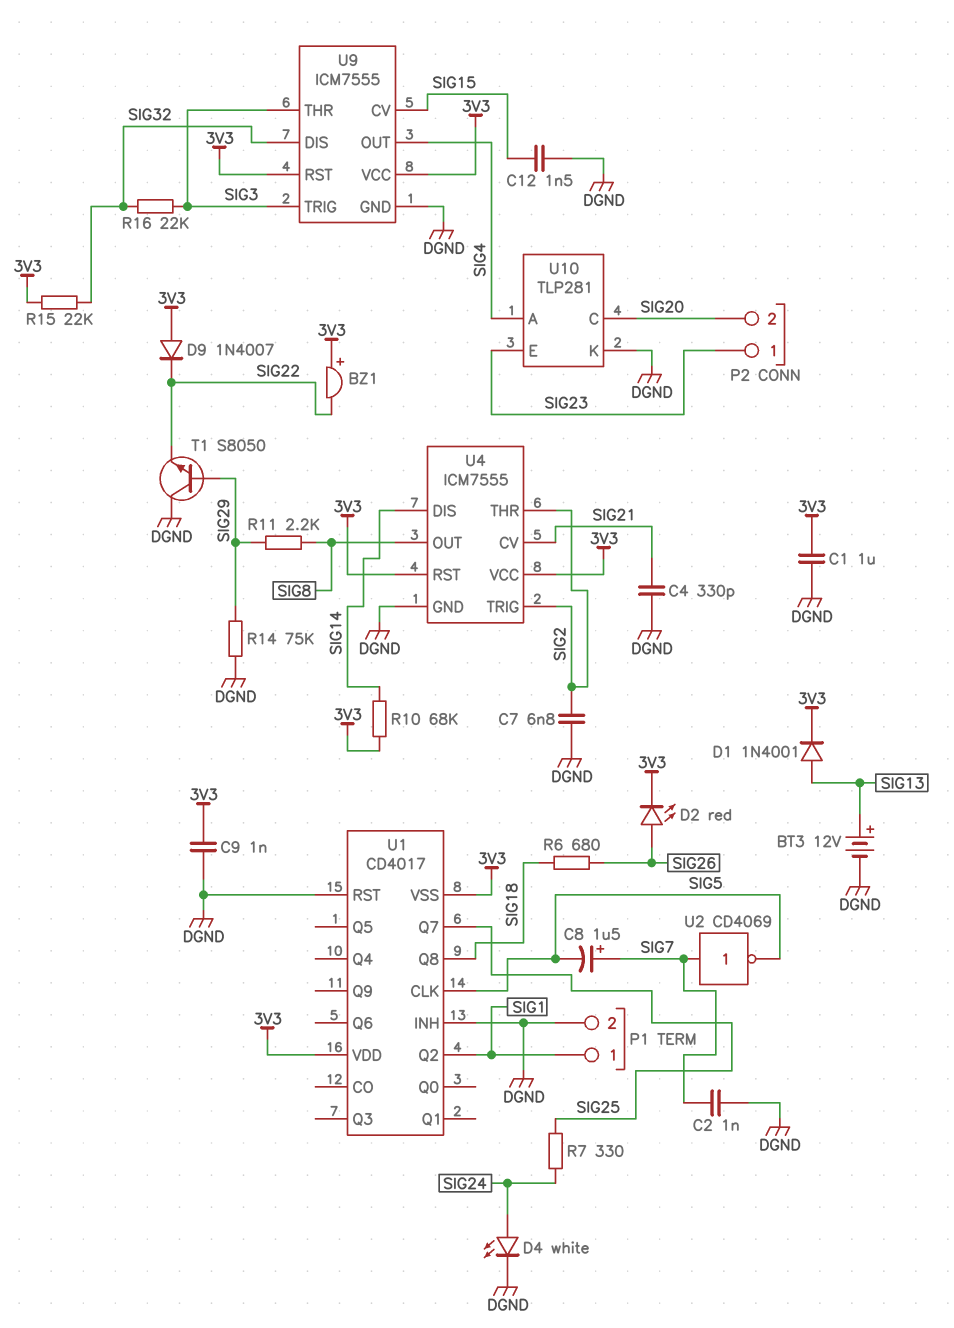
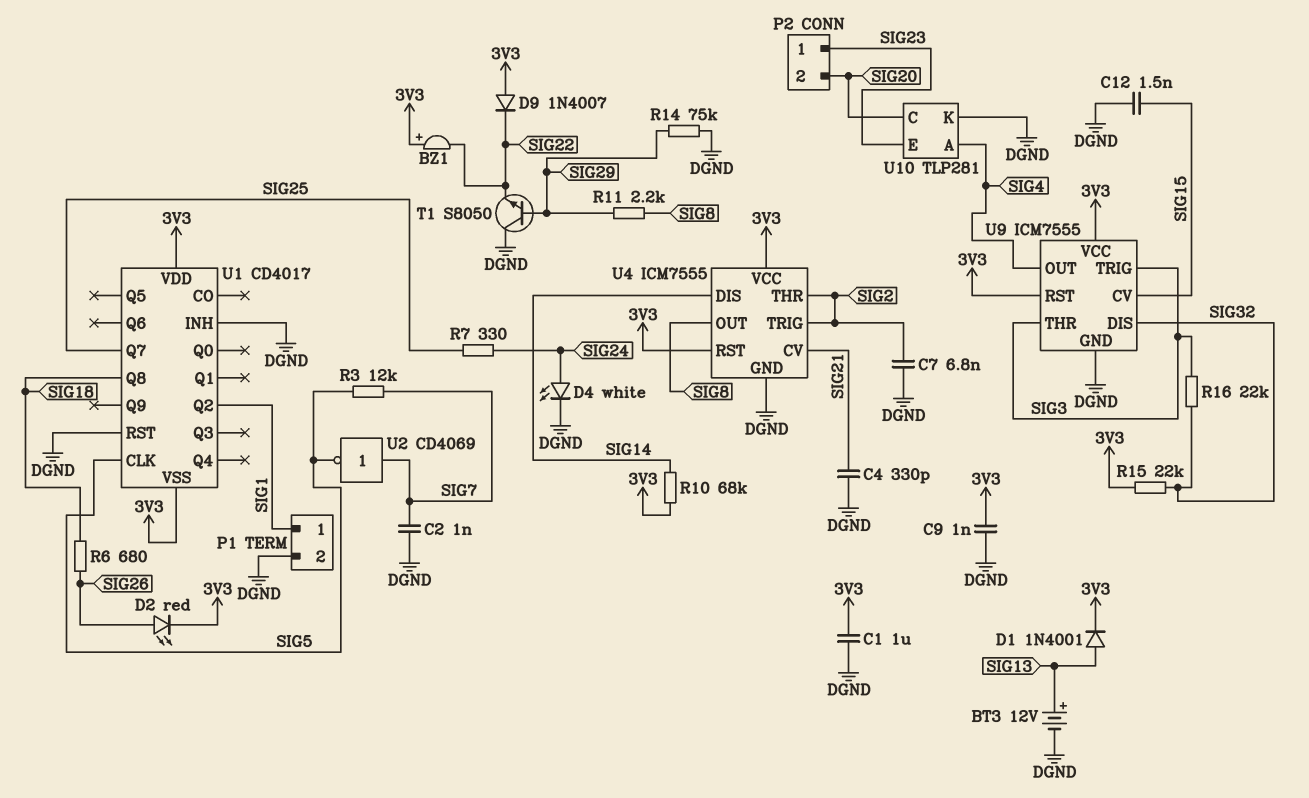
C8: 1.5uF (plus SIG7, minus SIG5) -> none
R3: none -> 12k (SIG5, SIG7)

